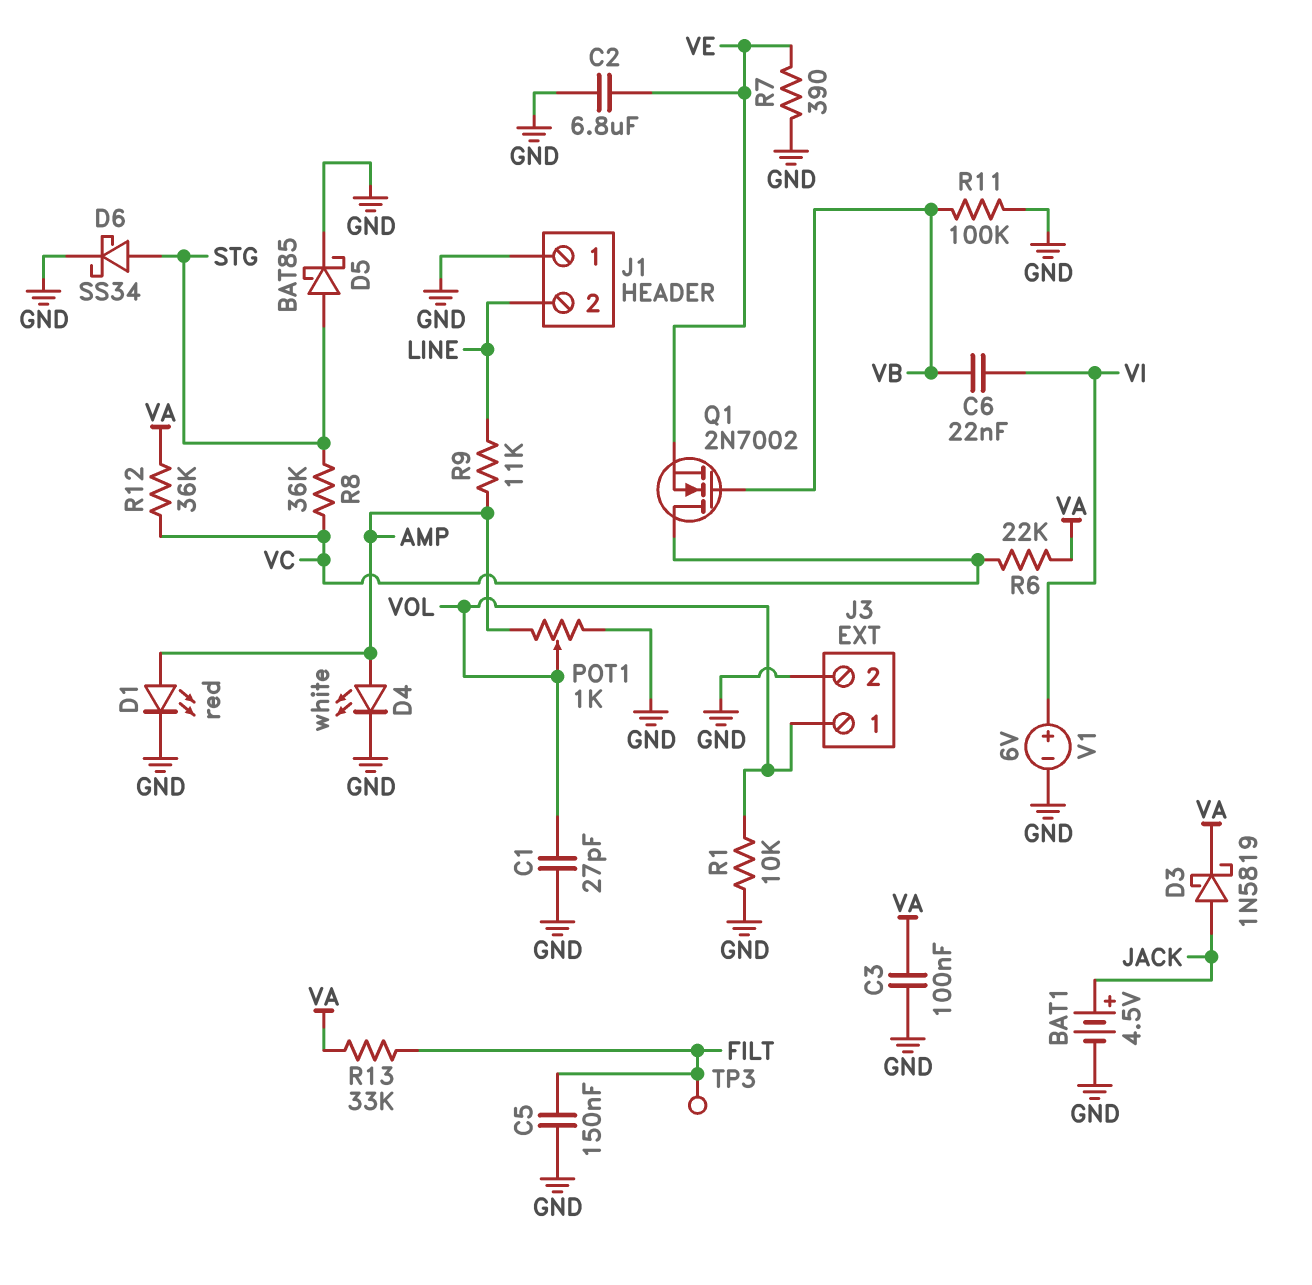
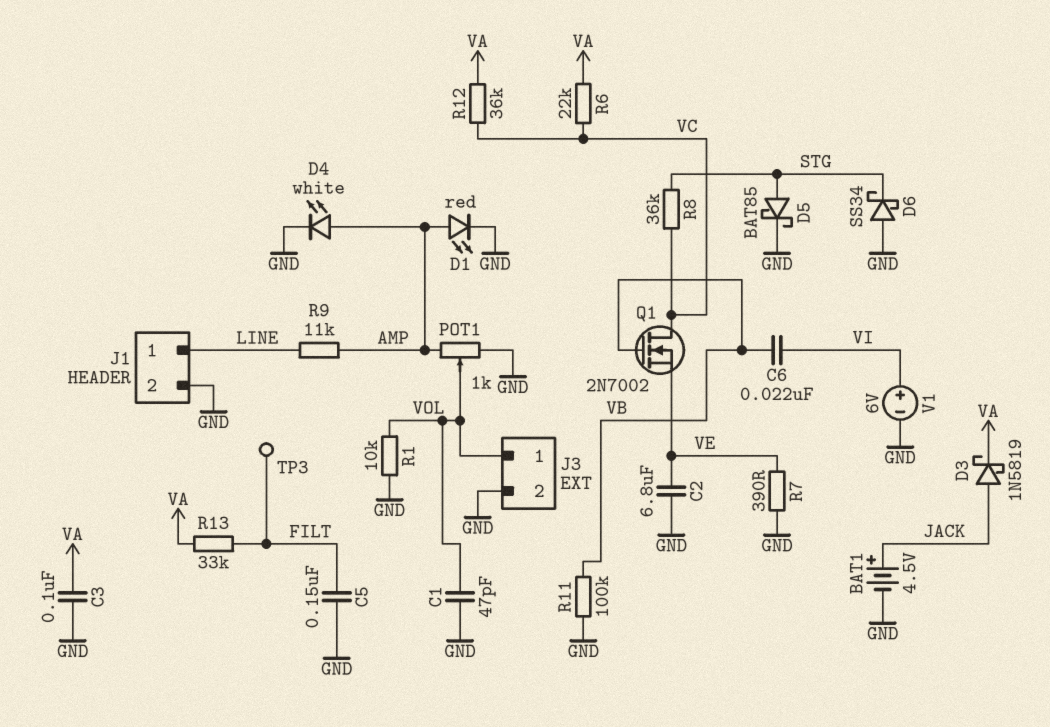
C1: 27pF (GND, VOL) -> 47pF (GND, VOL)
D6: schottky SS34 (A STG, K GND) -> schottky SS34 (A GND, K STG)
J1 pin 1: GND -> LINE
J1 pin 2: LINE -> GND

